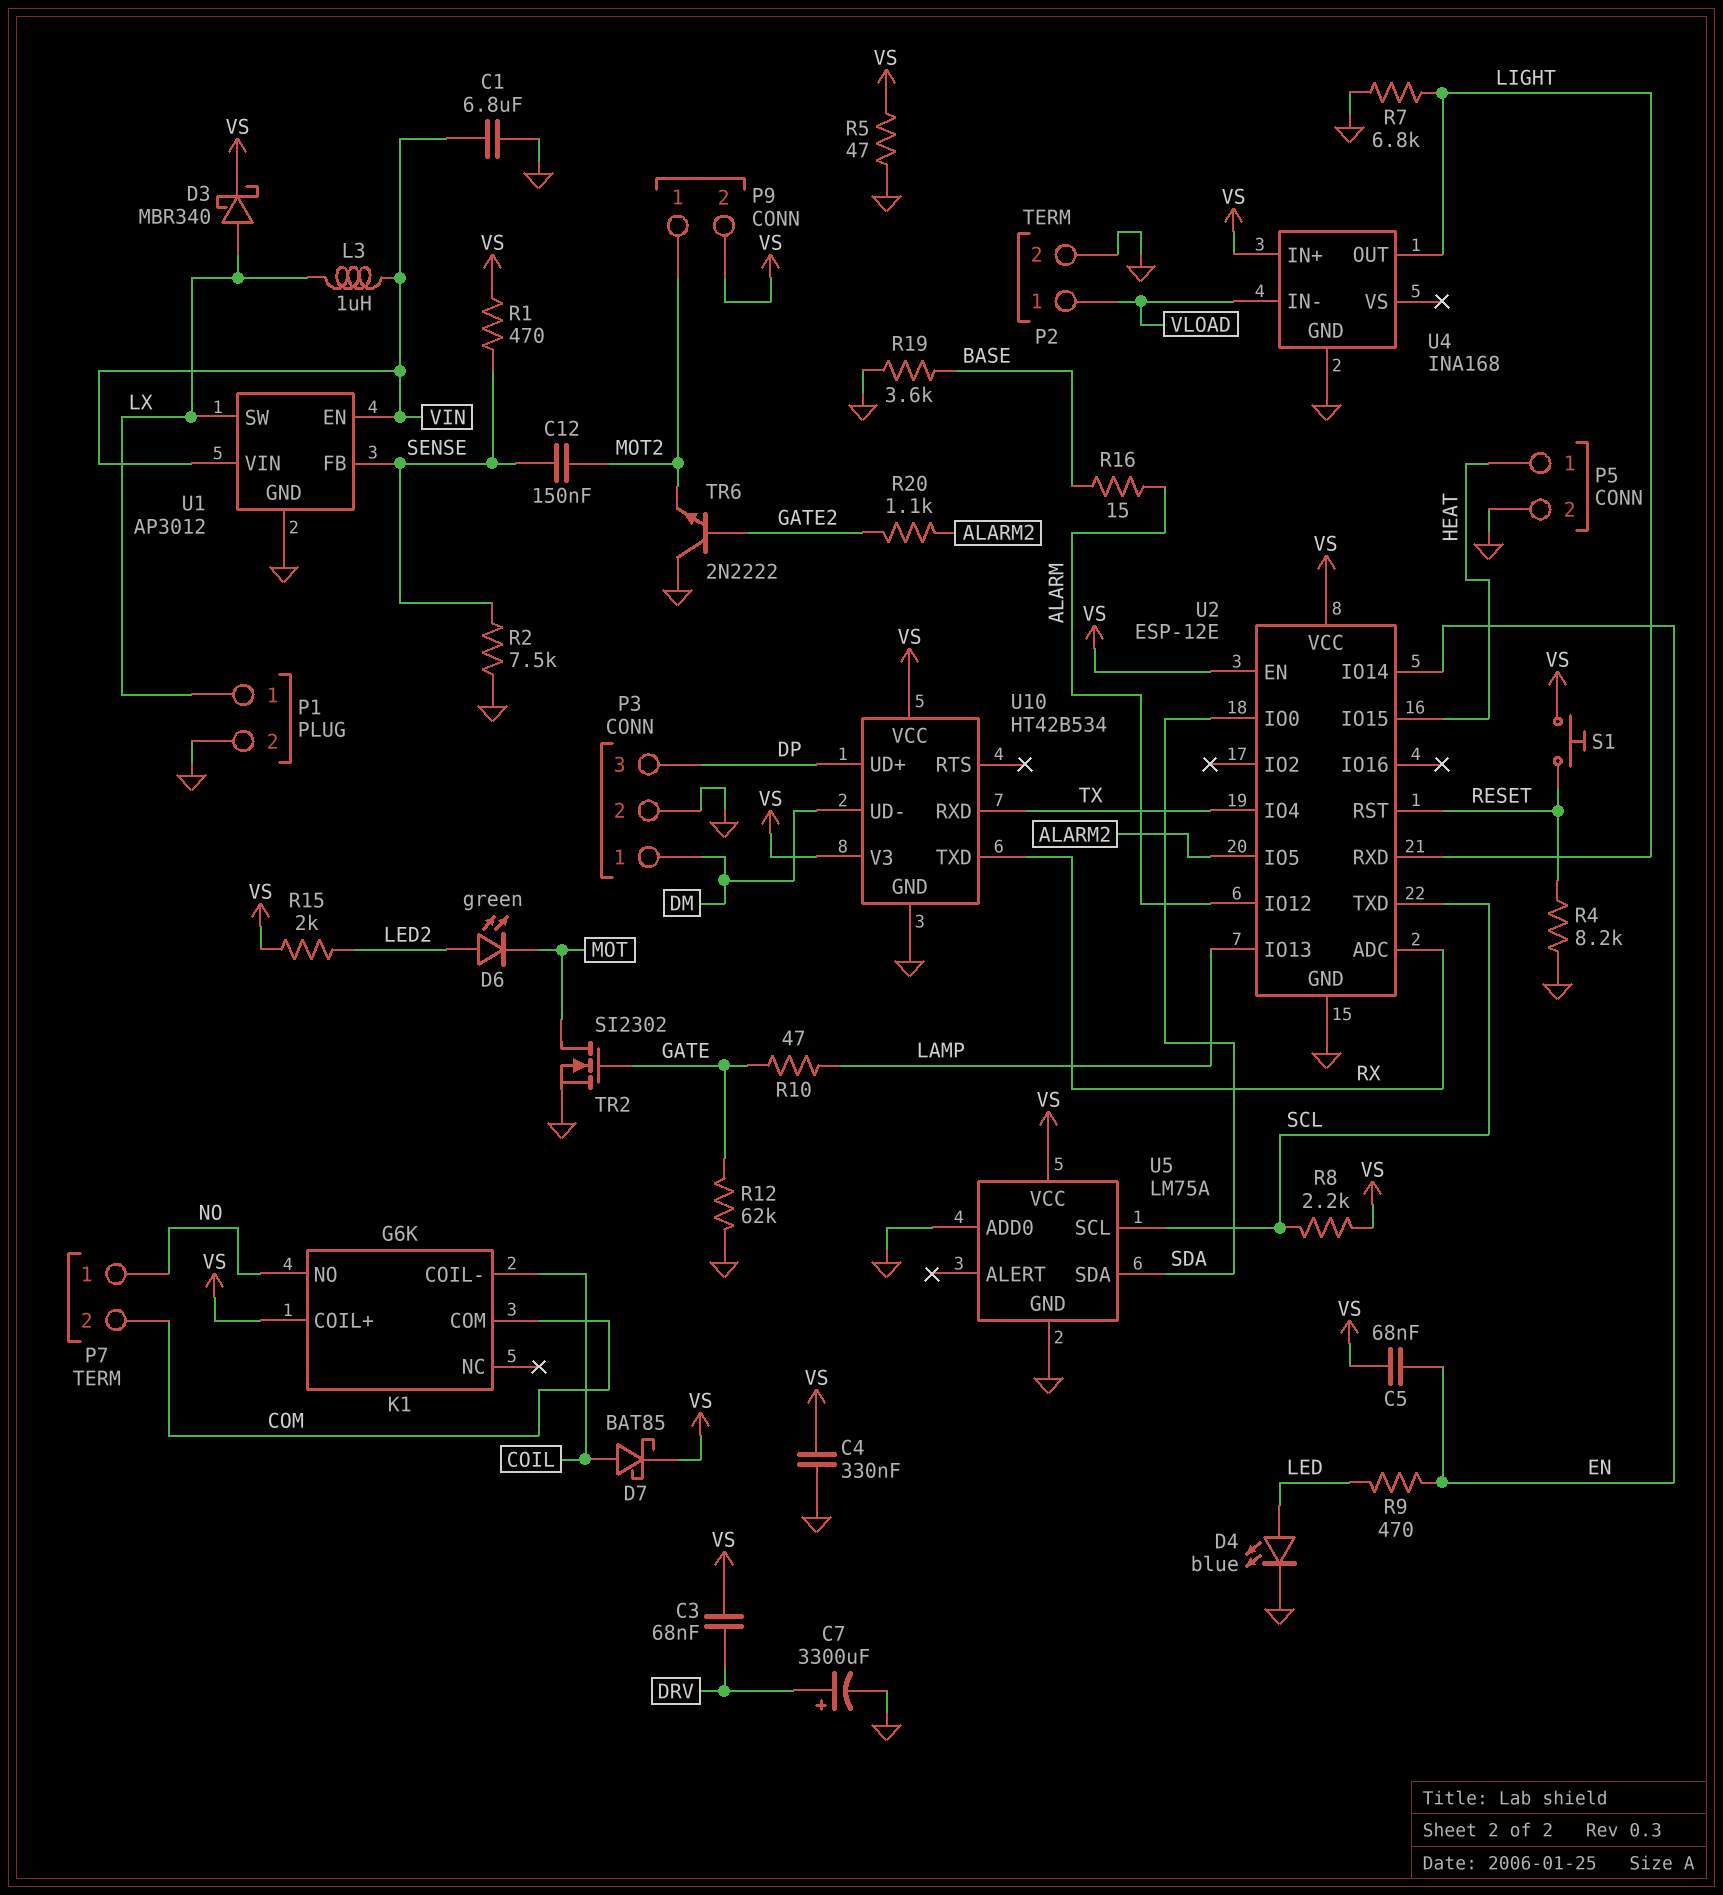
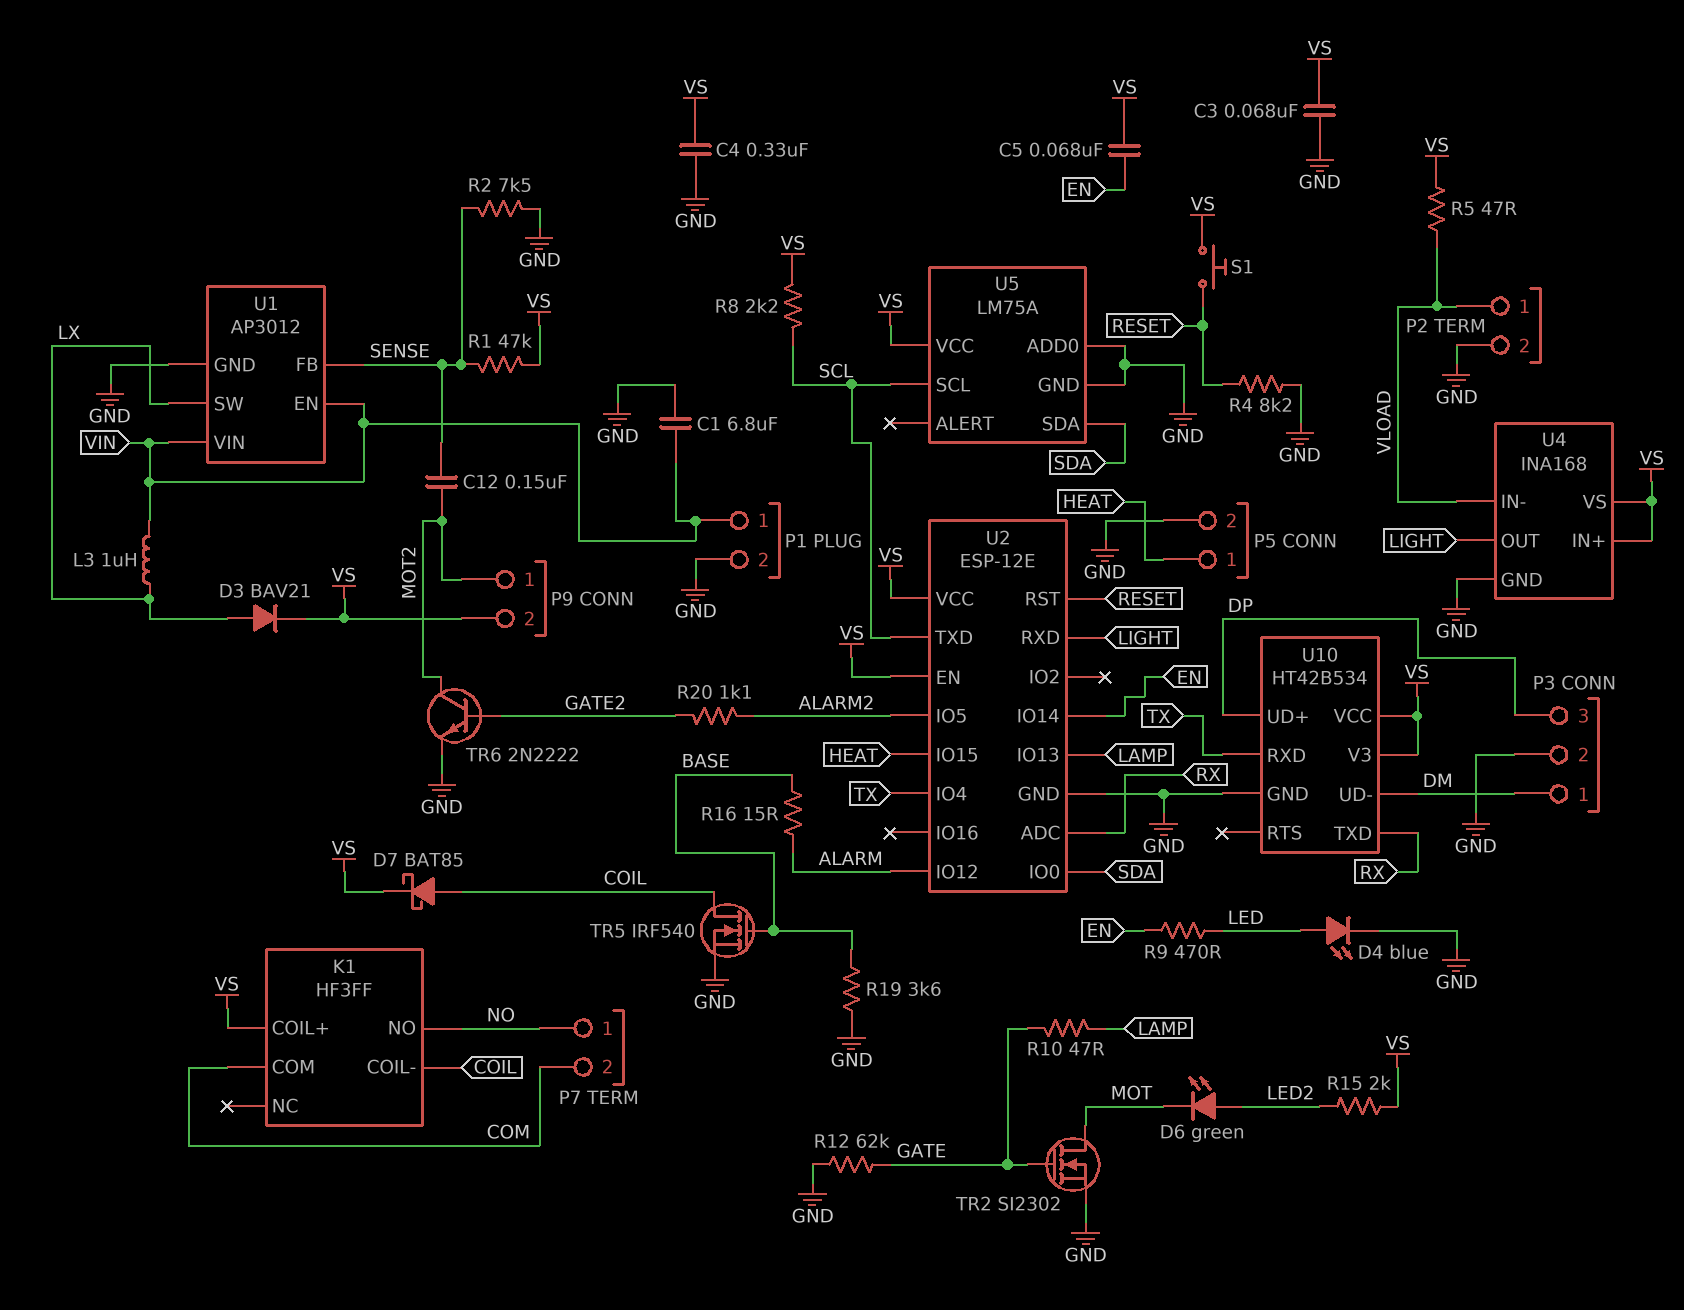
C3: 68nF (DRV, VS) -> 68nF (GND, VS)
C7: 3300uF (plus DRV, minus GND) -> none
D3: schottky MBR340 (A LX, K VS) -> diode BAV21 (A LX, K VS)
K1: G6K -> HF3FF
P1 pin 1: LX -> VIN
R1: 470 (SENSE, VS) -> 47k (SENSE, VS)
R5: 47 (GND, VS) -> 47 (VLOAD, VS)
R7: 6.8k (GND, LIGHT) -> none
TR5: none -> NMOS IRF540 (G BASE, D COIL, S GND)
TR6: NPN 2N2222 (B GATE2, C GND, E MOT2) -> NPN 2N2222 (B GATE2, C MOT2, E GND)
U4 pin VS: none -> VS

